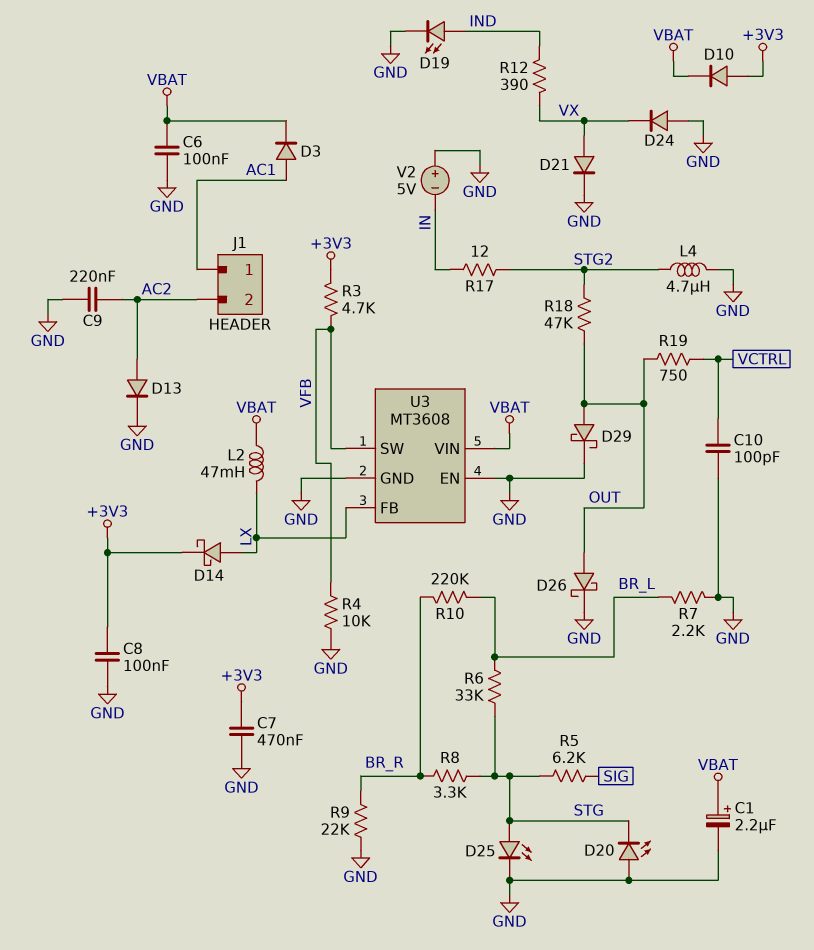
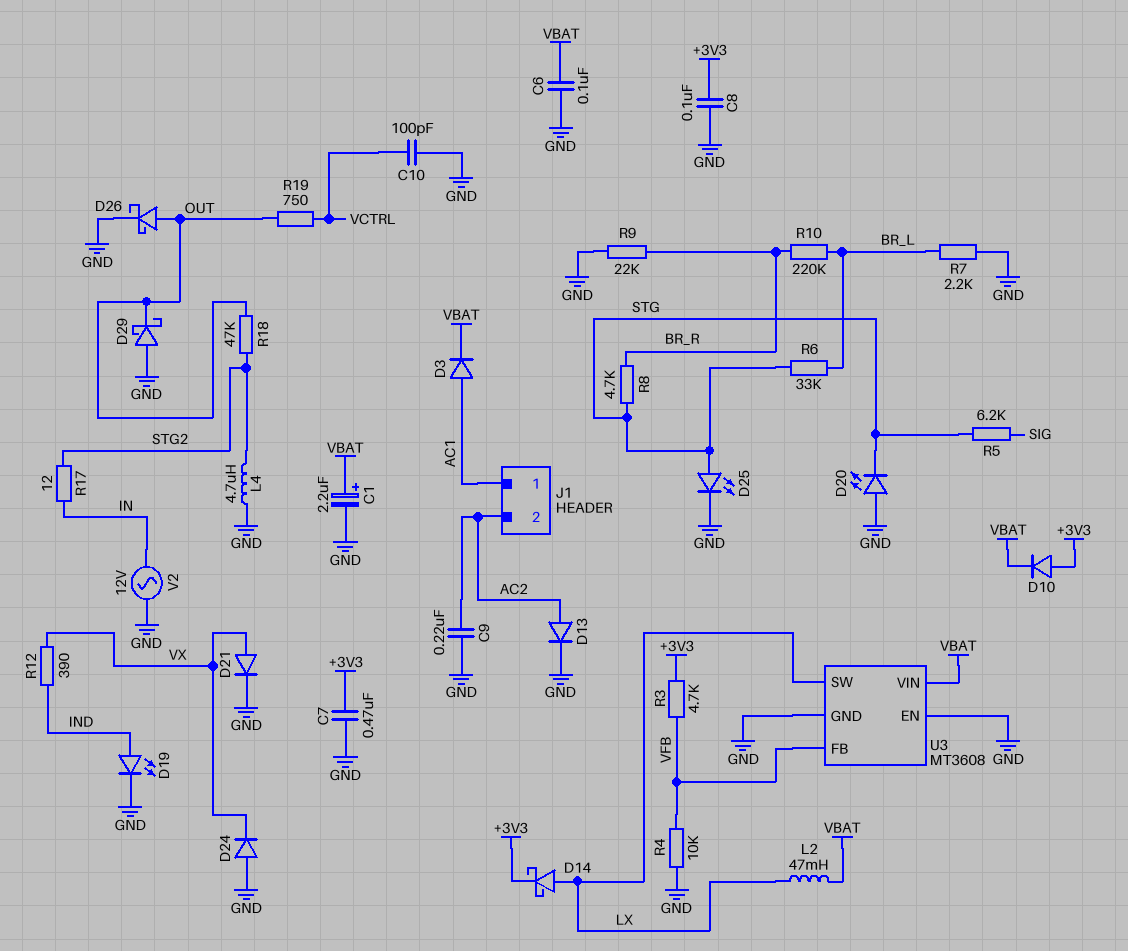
D29: schottky (A OUT, K GND) -> schottky (A GND, K OUT)
R8: 3.3k (BR_R, STG) -> 4.7k (BR_R, STG)
U3 pin FB: LX -> VFB
U3 pin SW: VFB -> LX
V2: 5V (plus GND, minus IN) -> AC 12V (GND, IN)

